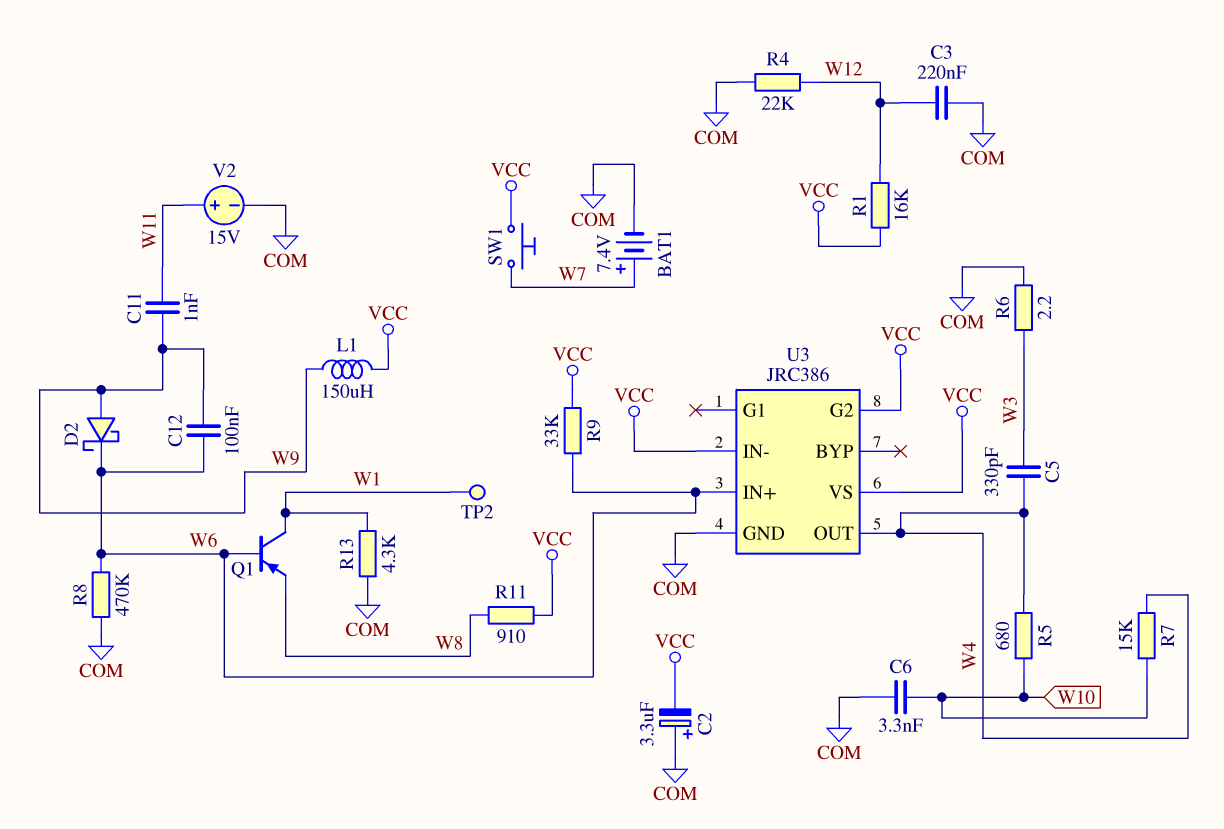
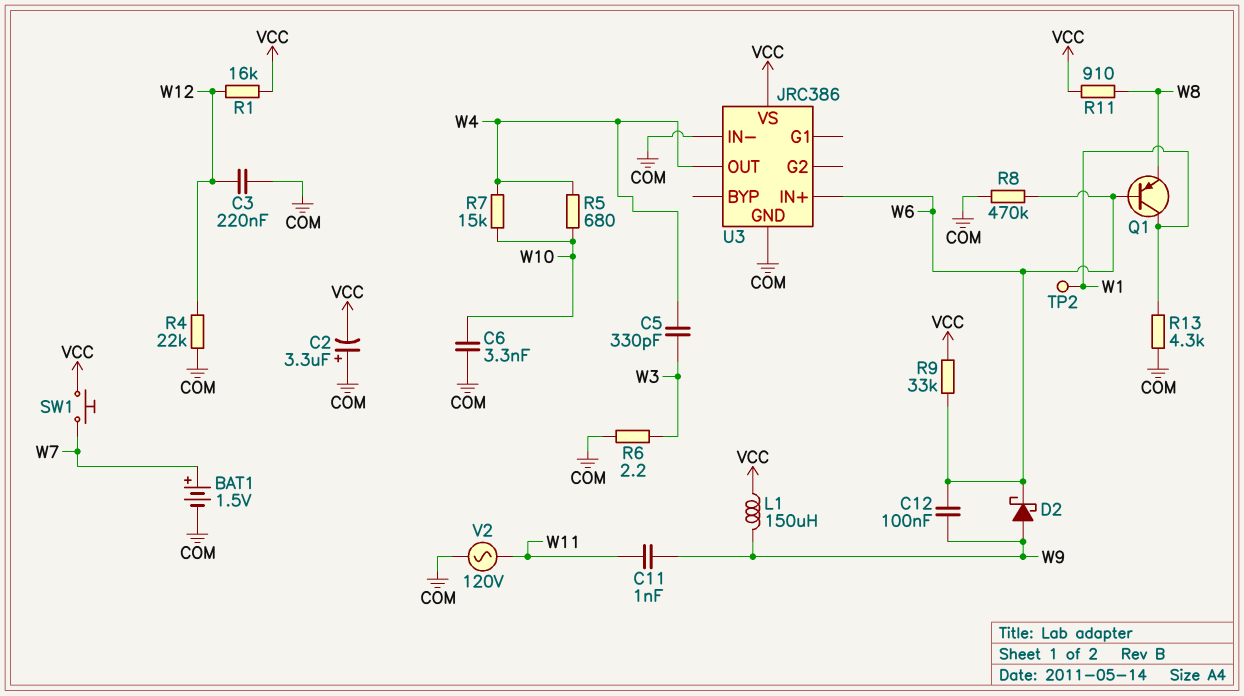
BAT1: 7.4V (plus W7, minus COM) -> 1.5V (plus W7, minus COM)
U3 pin G2: VCC -> none
U3 pin IN-: VCC -> COM
V2: 15V (plus W11, minus COM) -> AC 120V (COM, W11)

